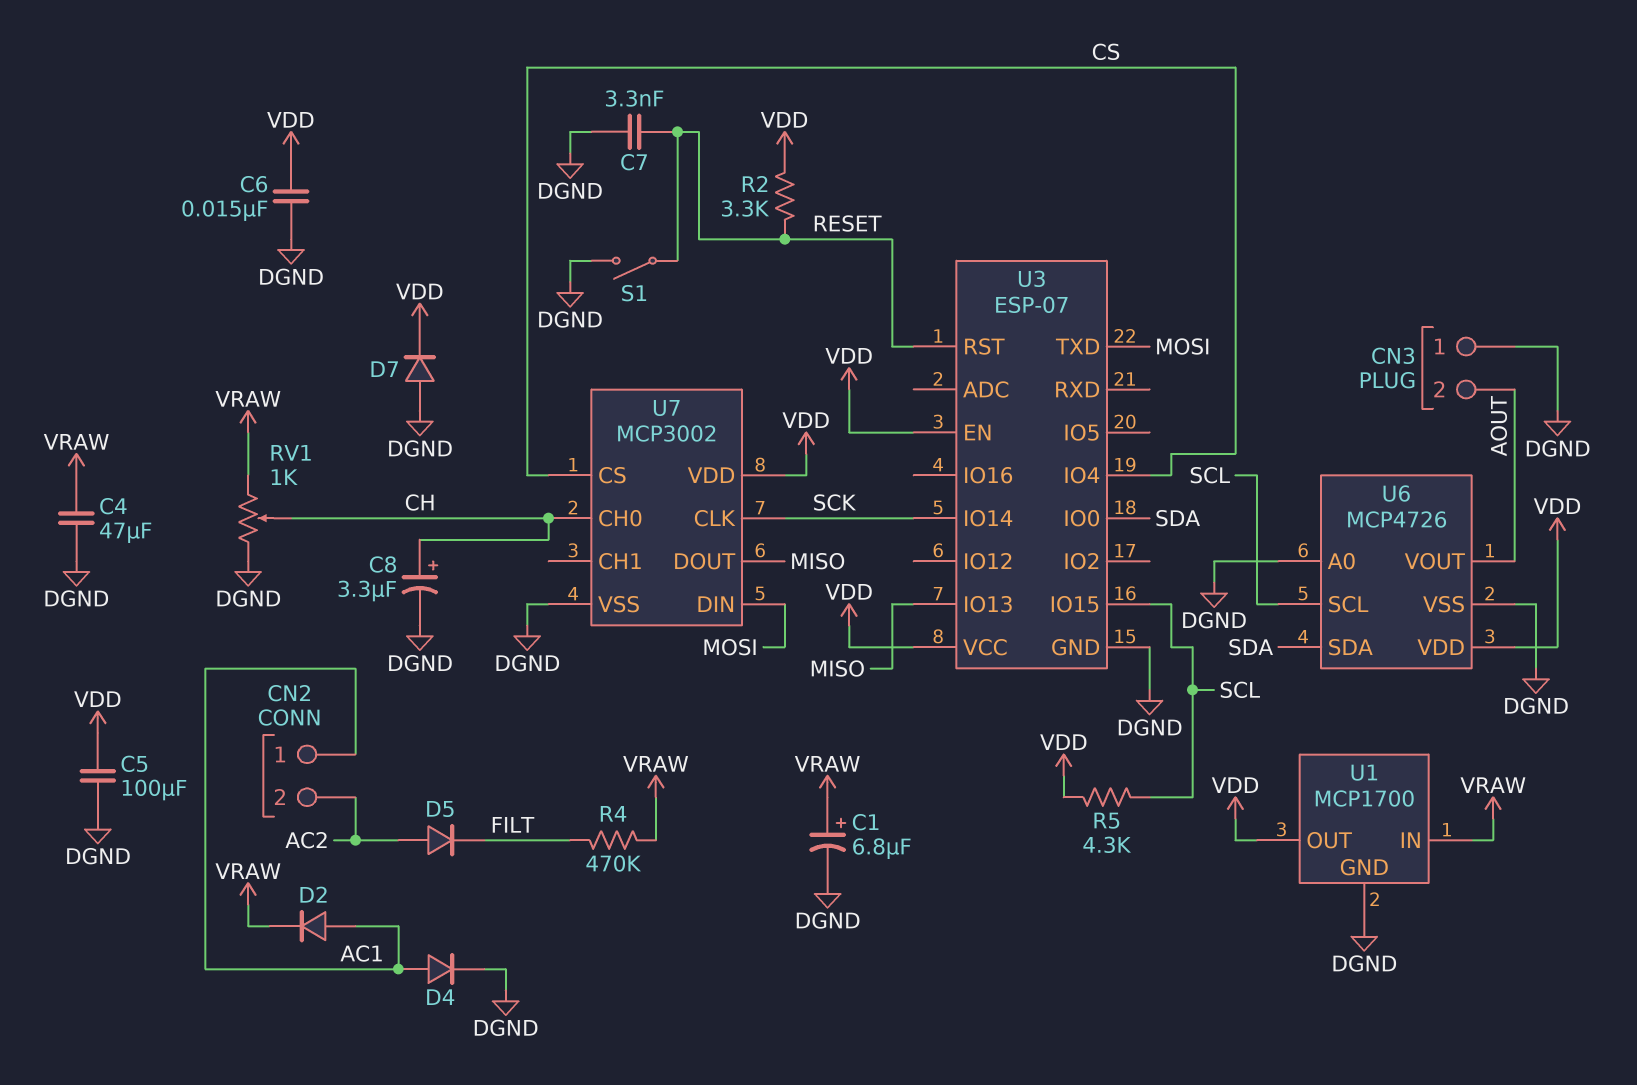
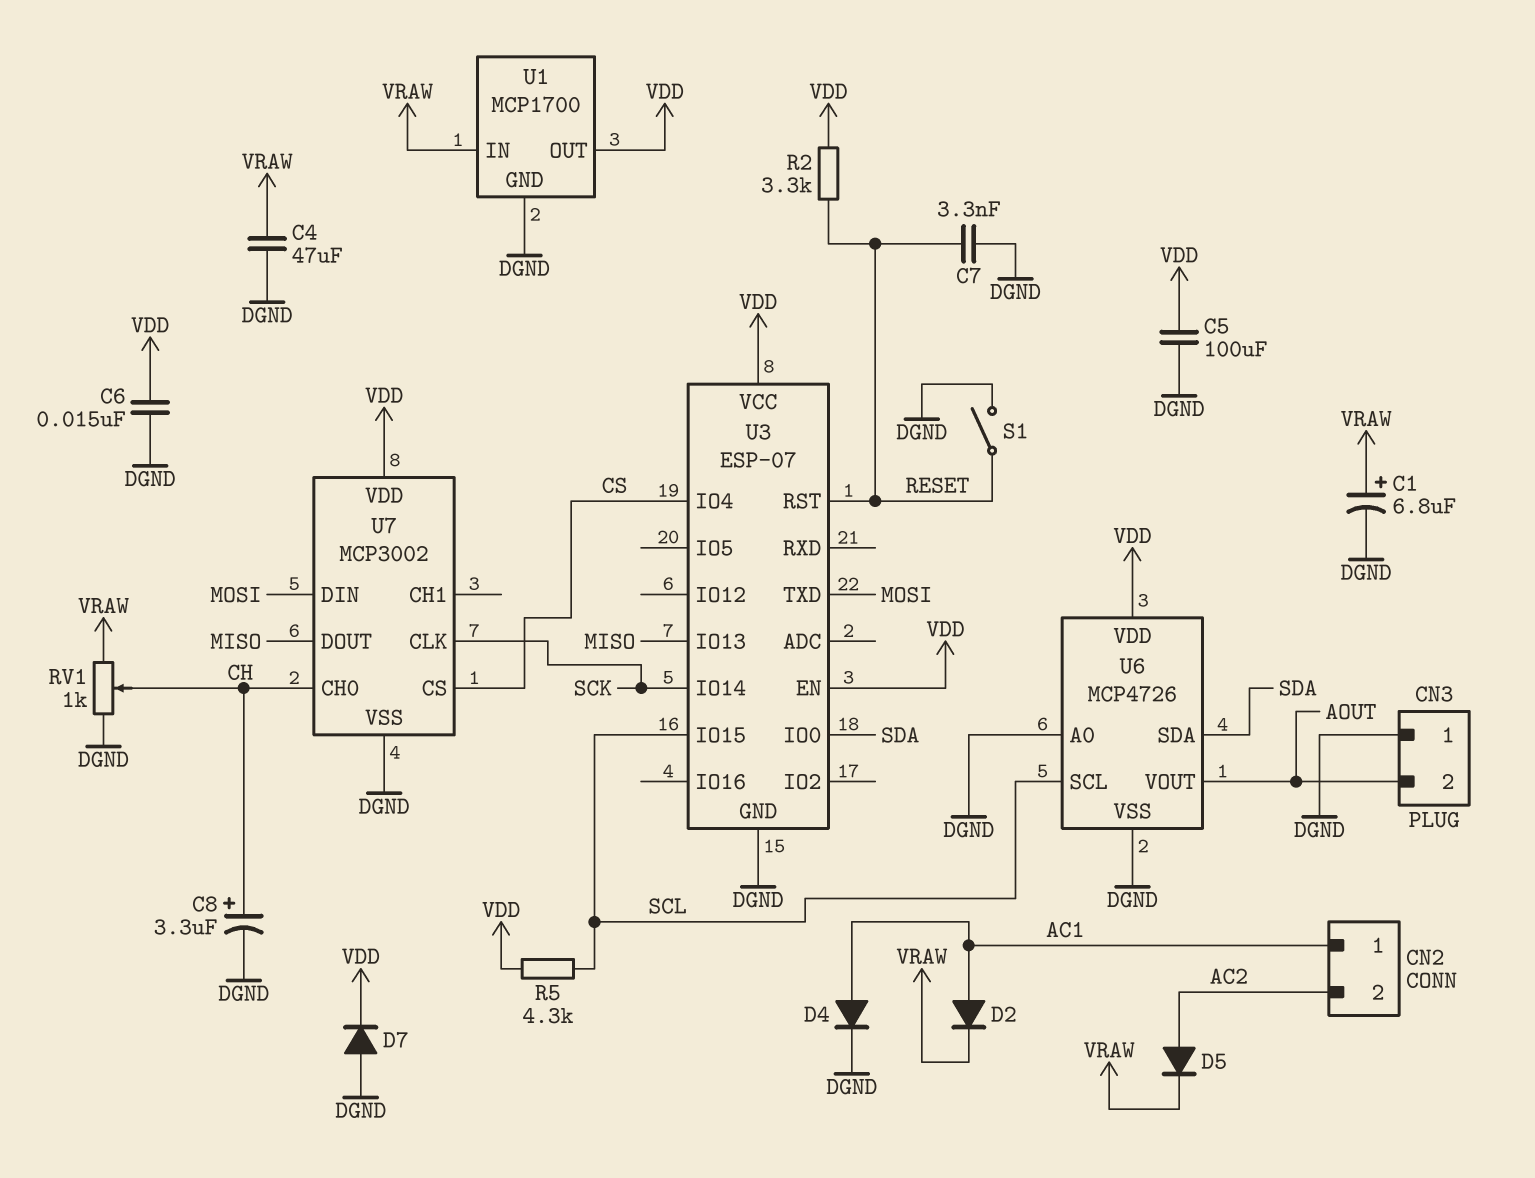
D5: diode (A AC2, K FILT) -> diode (A AC2, K VRAW)
R4: 470k (FILT, VRAW) -> none

